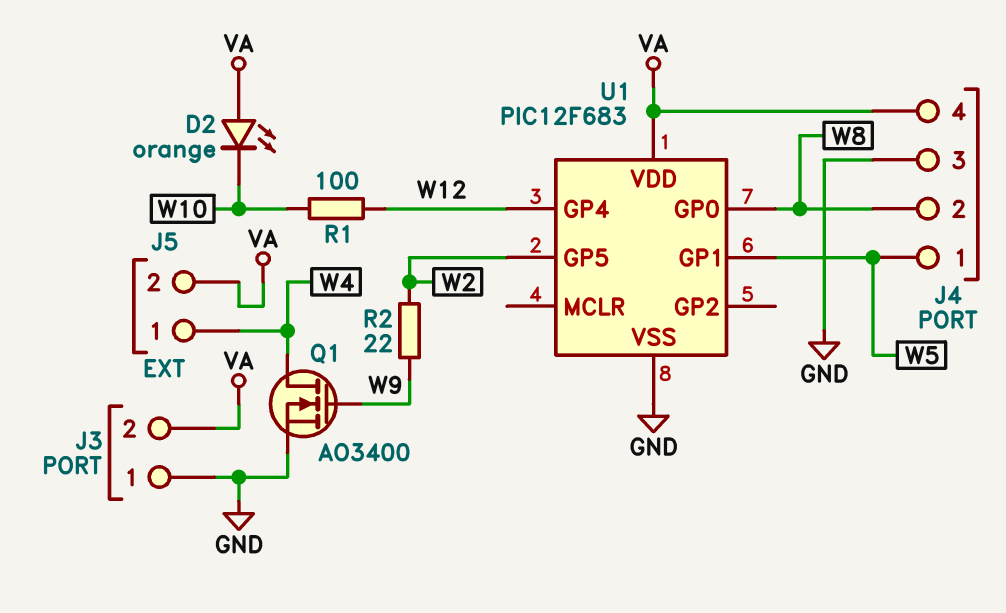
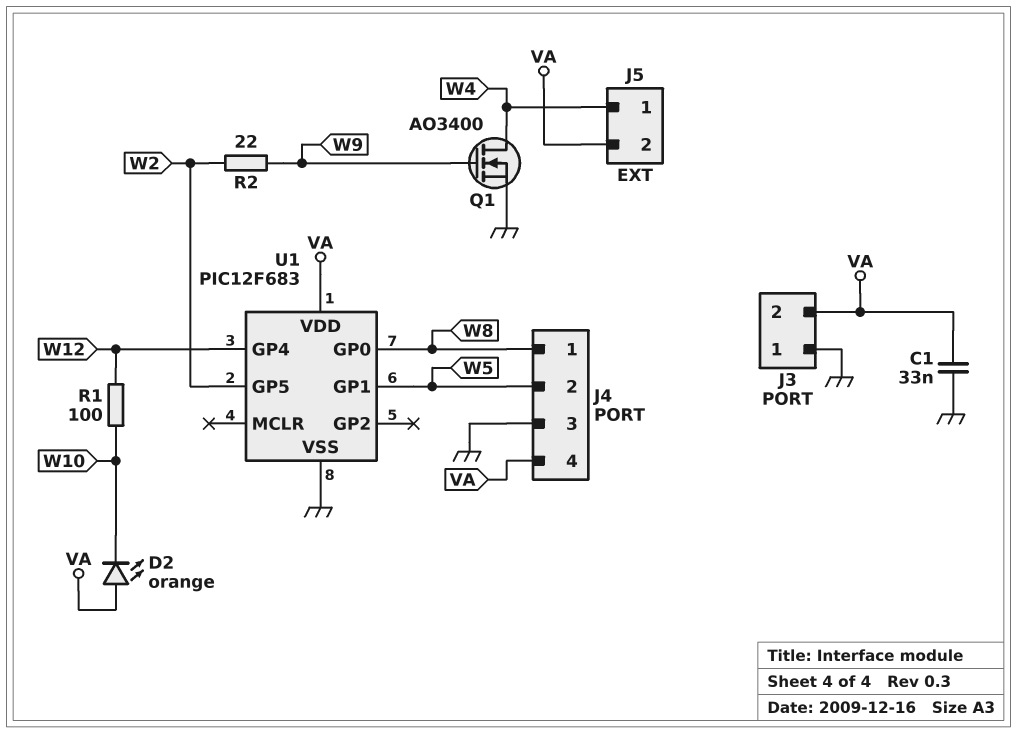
C1: none -> 33nF (GND, VA)
J4 pin 1: W5 -> W8
J4 pin 2: W8 -> W5

